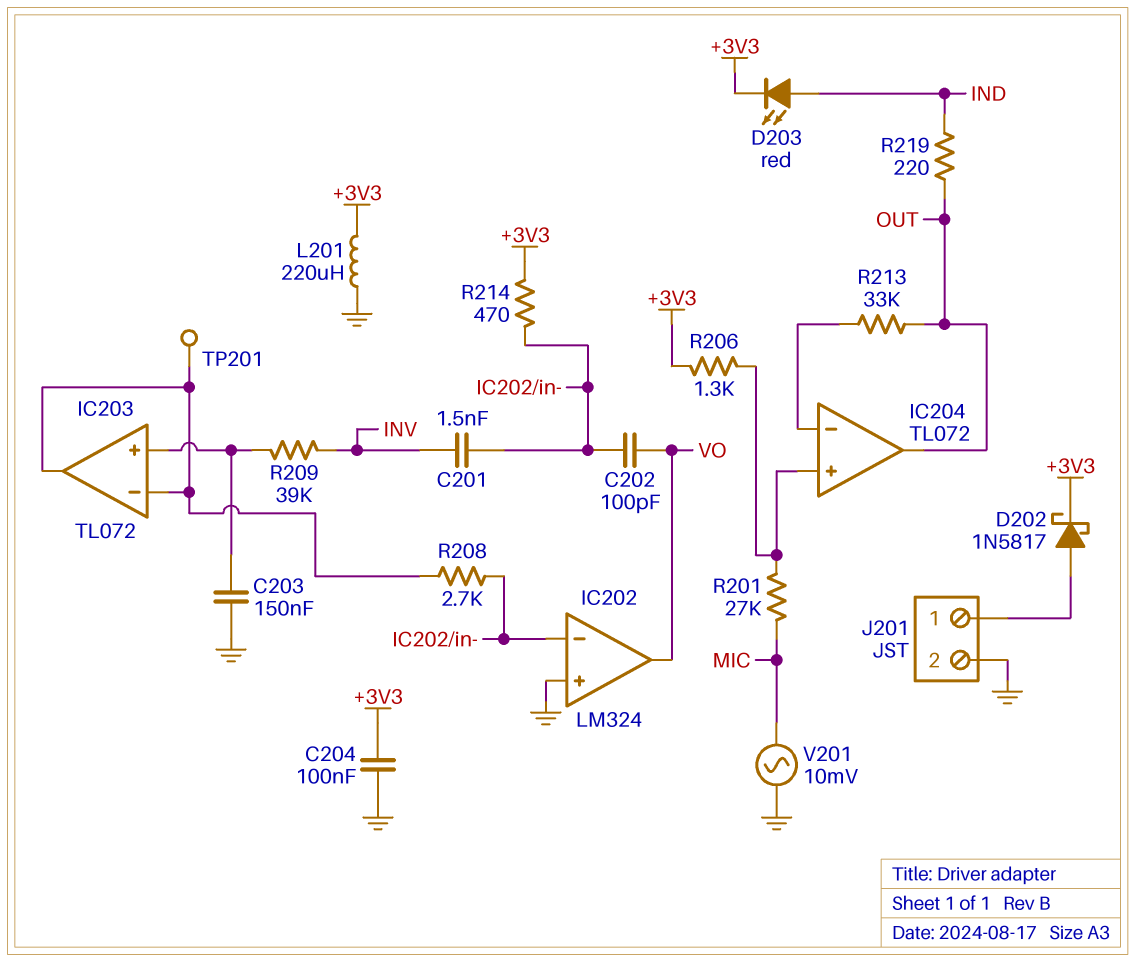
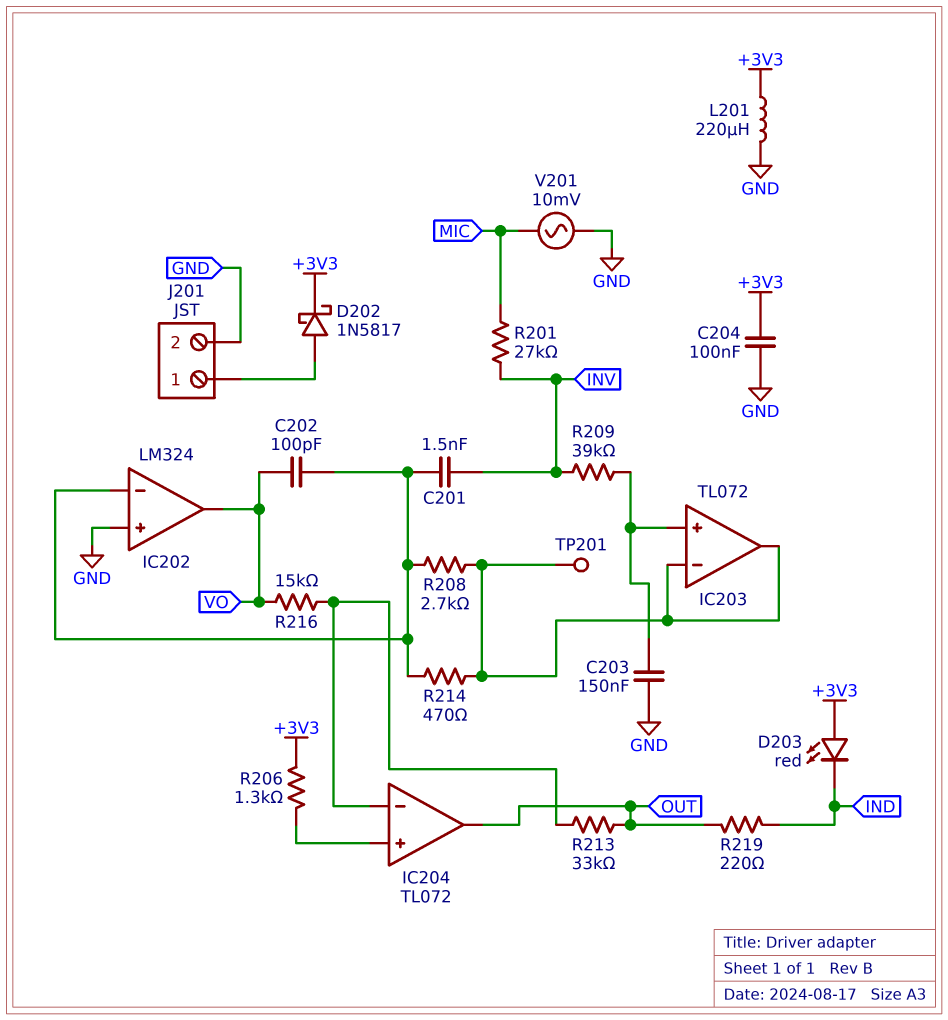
D203: LED red (A IND, K +3V3) -> LED red (A +3V3, K IND)
R201: 27k (IC204/in+, MIC) -> 27k (INV, MIC)
R214: 470 (+3V3, IC202/in-) -> 470 (IC202/in-, IC203/in-)
R216: none -> 15k (IC204/in-, VO)

